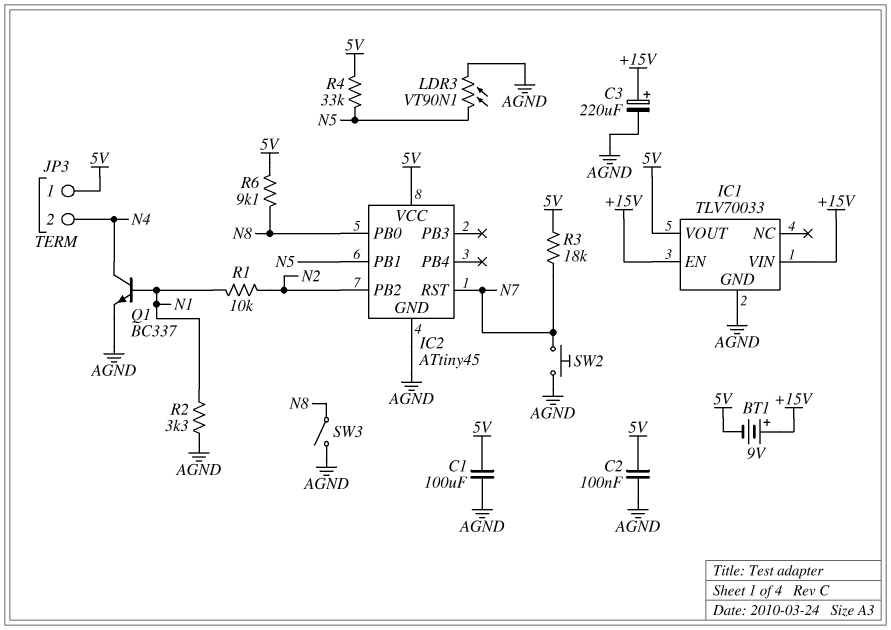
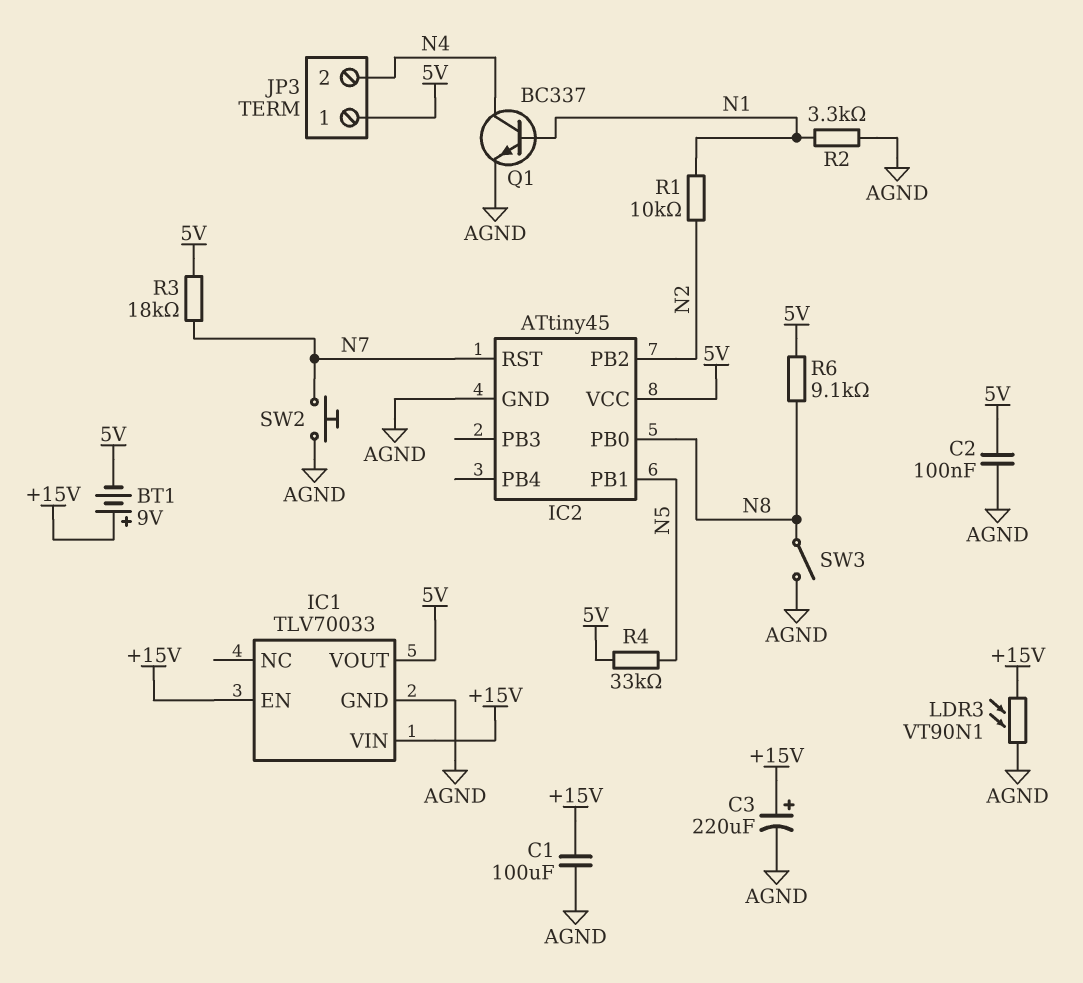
C1: 100uF (5V, AGND) -> 100uF (+15V, AGND)
LDR3: VT90N1 (AGND, N5) -> VT90N1 (+15V, AGND)

